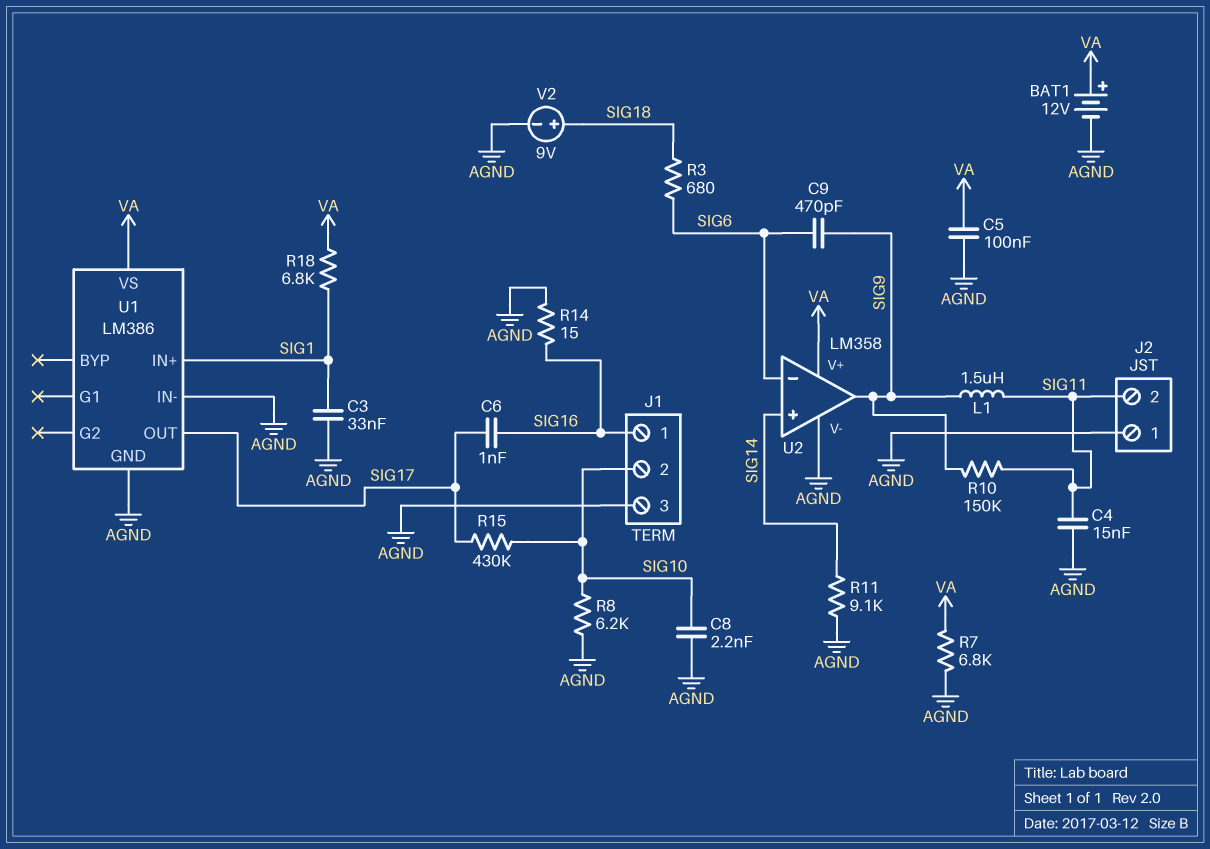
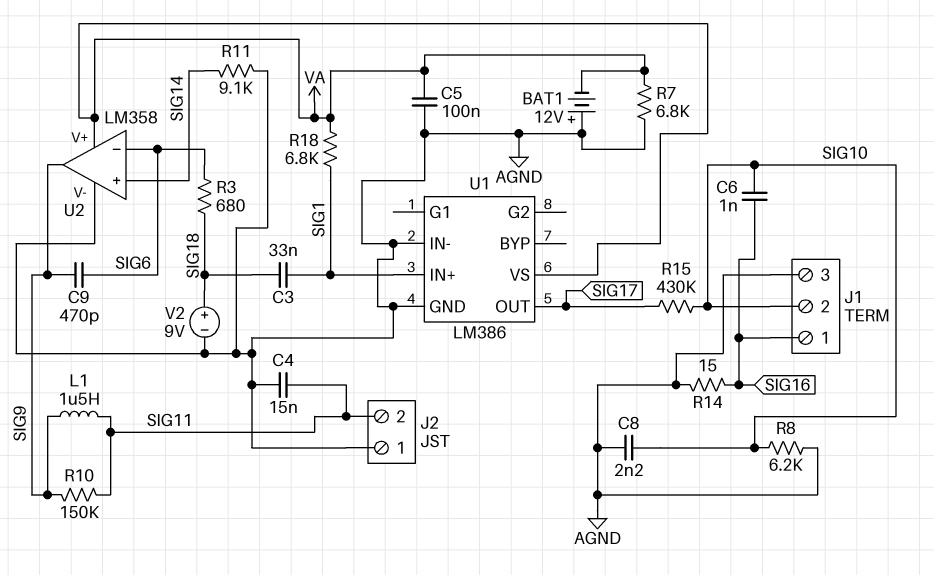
BAT1: 12V (plus VA, minus AGND) -> 12V (plus AGND, minus VA)
C3: 33nF (AGND, SIG1) -> 33nF (SIG1, SIG18)
C6: 1nF (SIG16, SIG17) -> 1nF (SIG10, SIG16)

